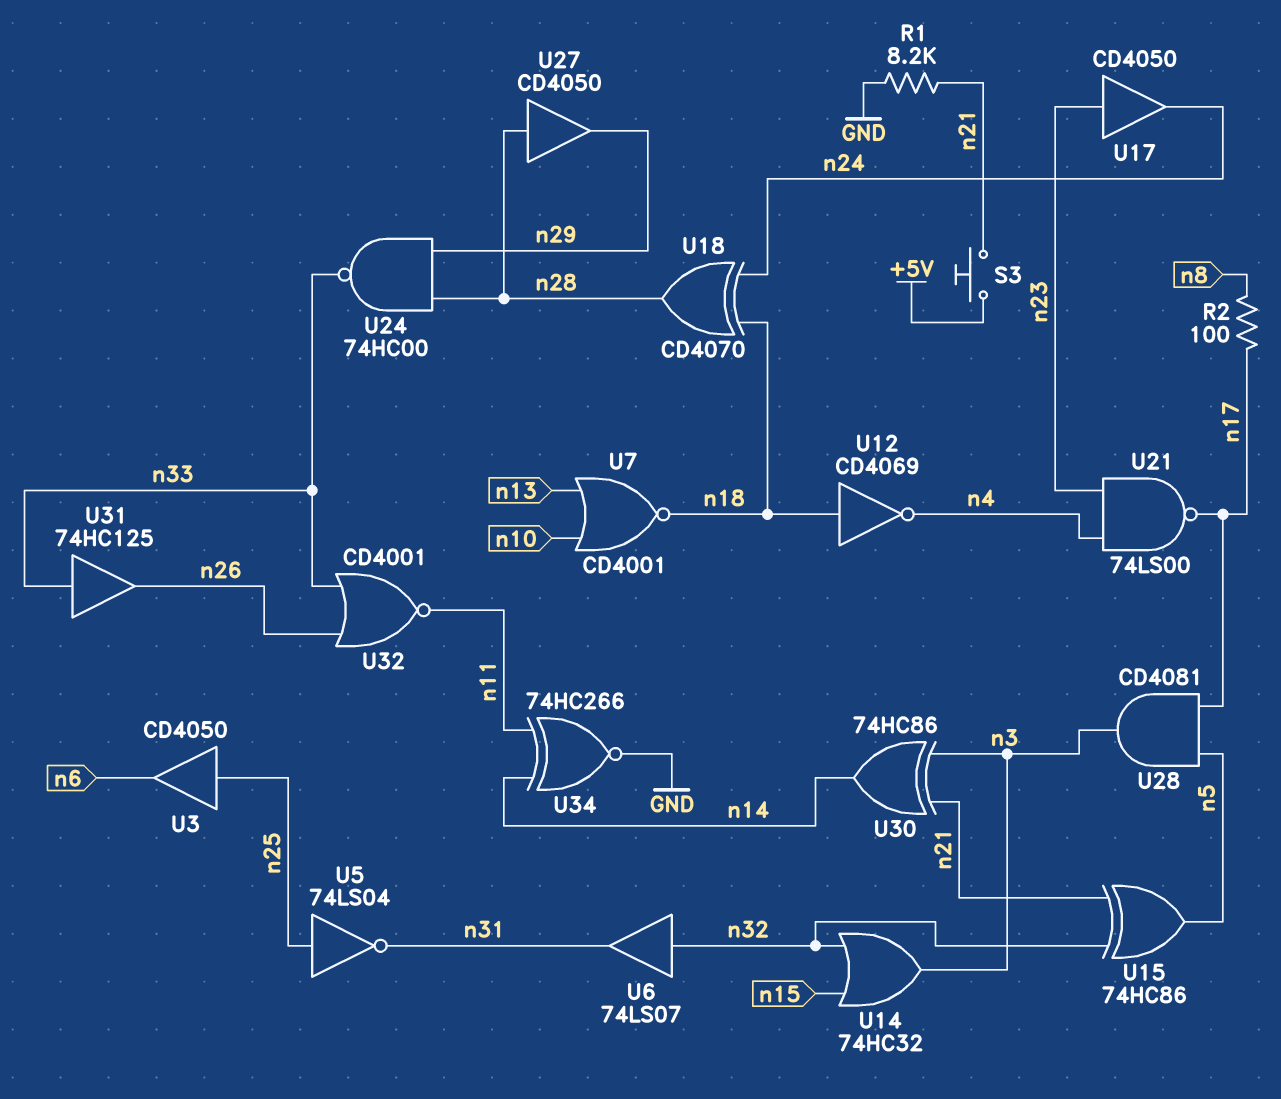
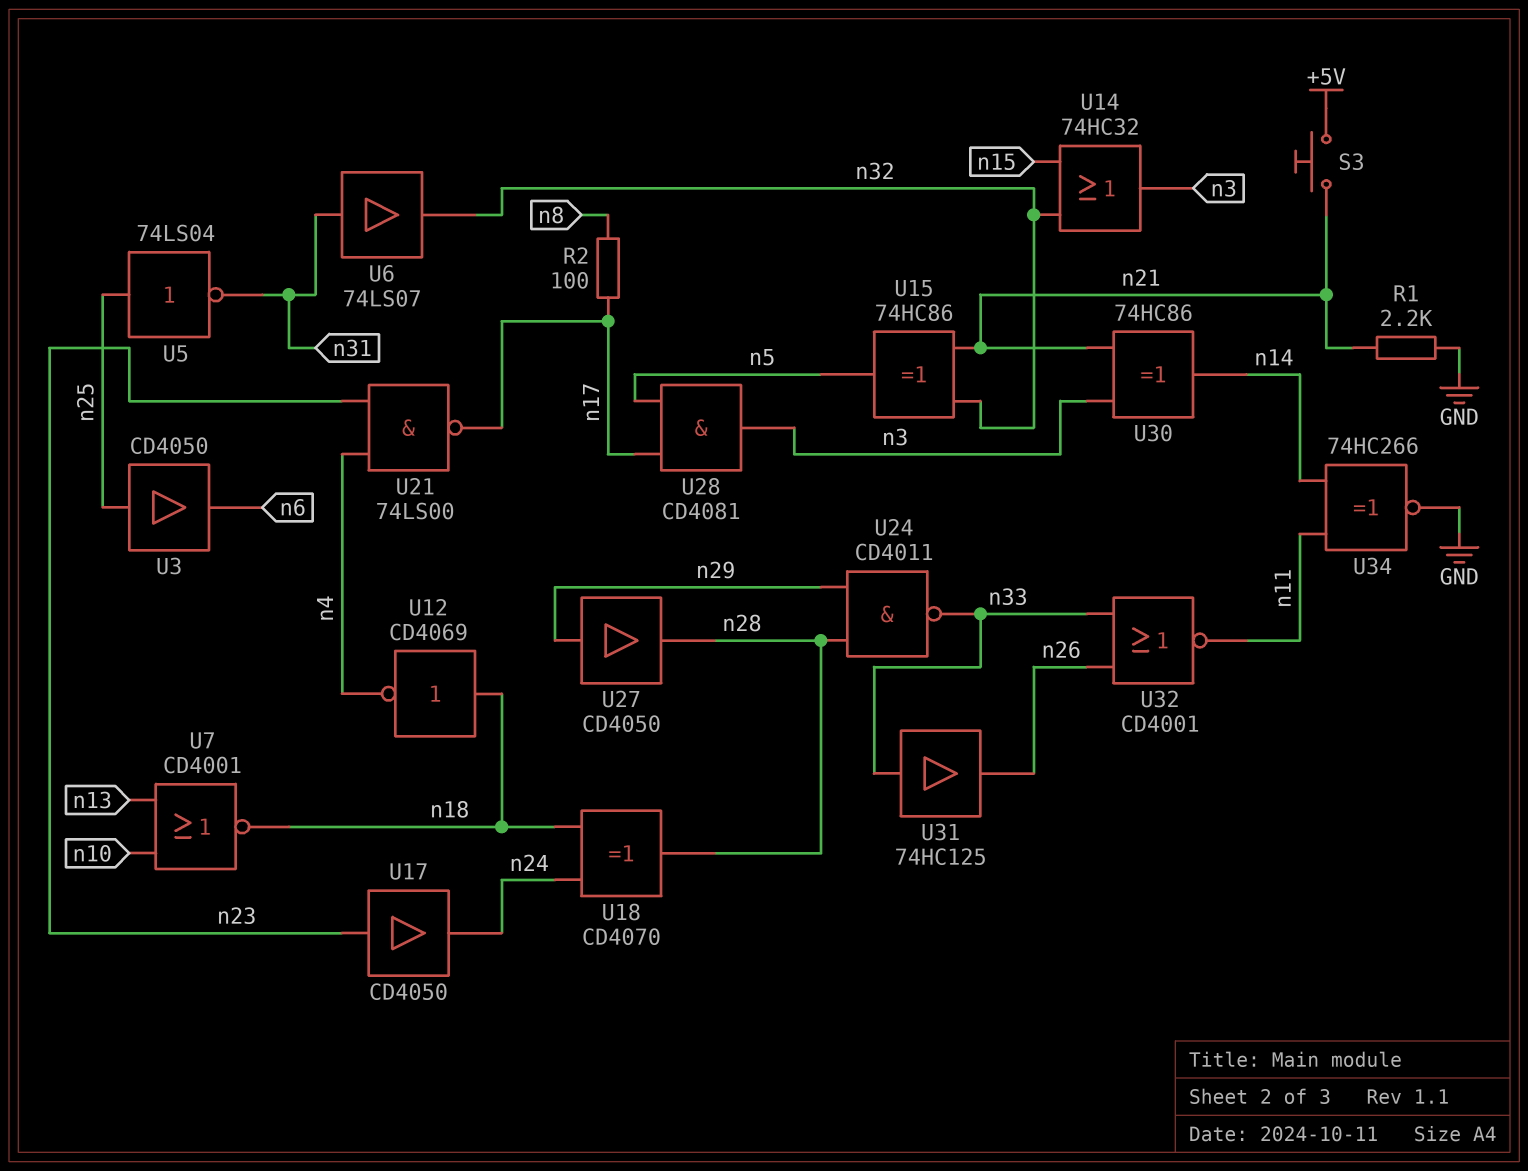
R1: 8.2k (GND, n21) -> 2.2k (GND, n21)
U6: buffer 74LS07 (in n32, out n31) -> buffer 74LS07 (in n31, out n32)
U24: NAND 74HC00 (in n28, in n29, out n33) -> NAND CD4011 (in n28, in n29, out n33)
U27: buffer CD4050 (in n28, out n29) -> buffer CD4050 (in n29, out n28)

